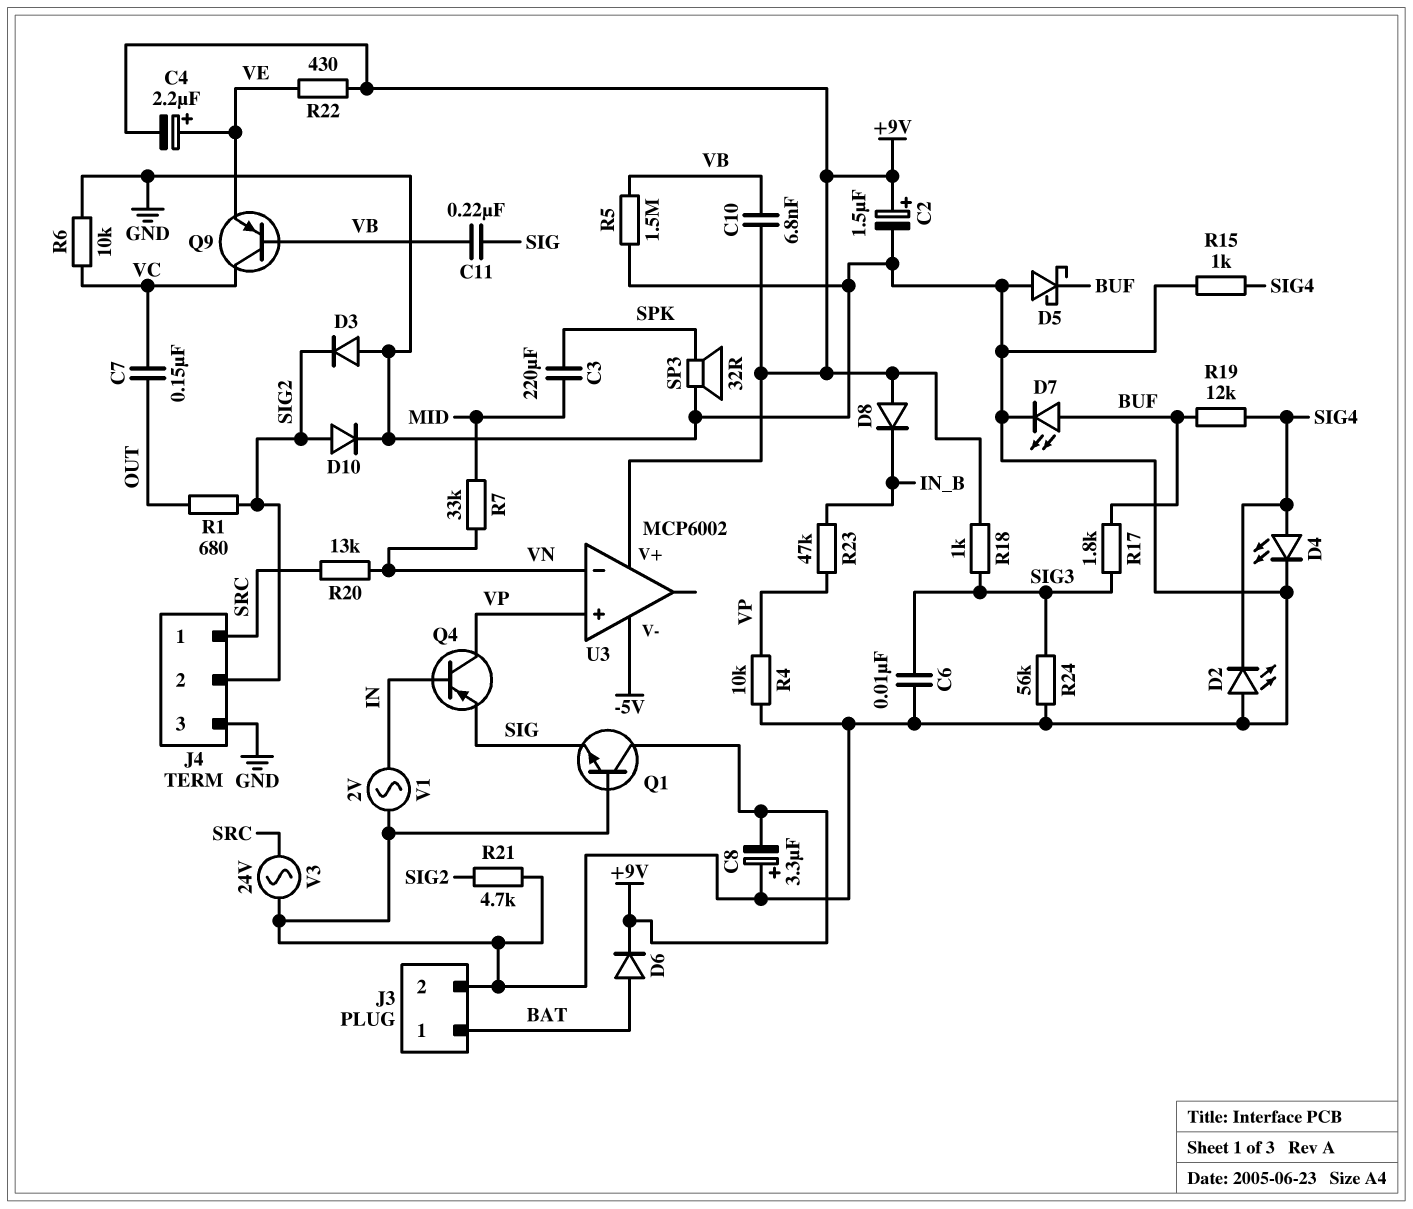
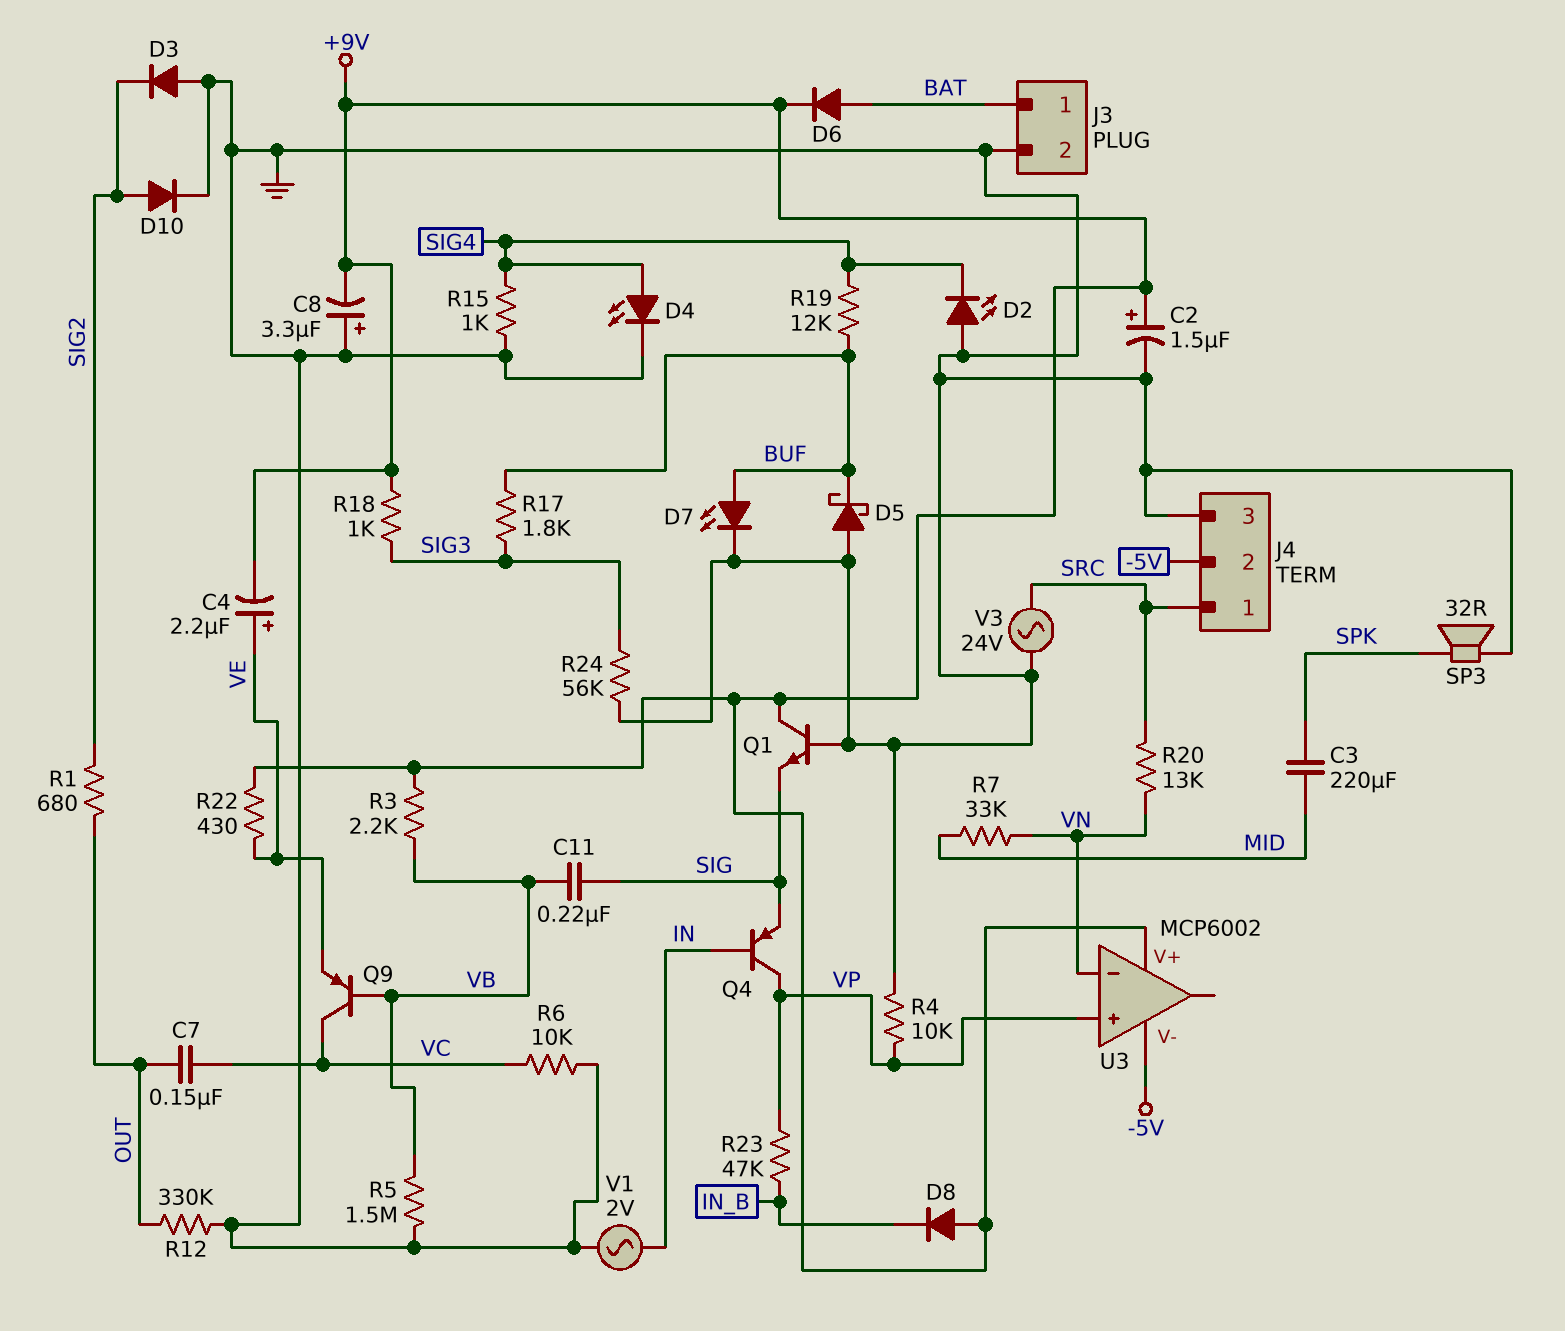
C6: 10nF (GND, SIG3) -> none
C10: 6.8nF (+9V, VB) -> none
J4 pin 2: SIG2 -> -5V
R3: none -> 2.2k (+9V, VB)
R12: none -> 330k (GND, OUT)
R21: 4.7k (GND, SIG2) -> none

